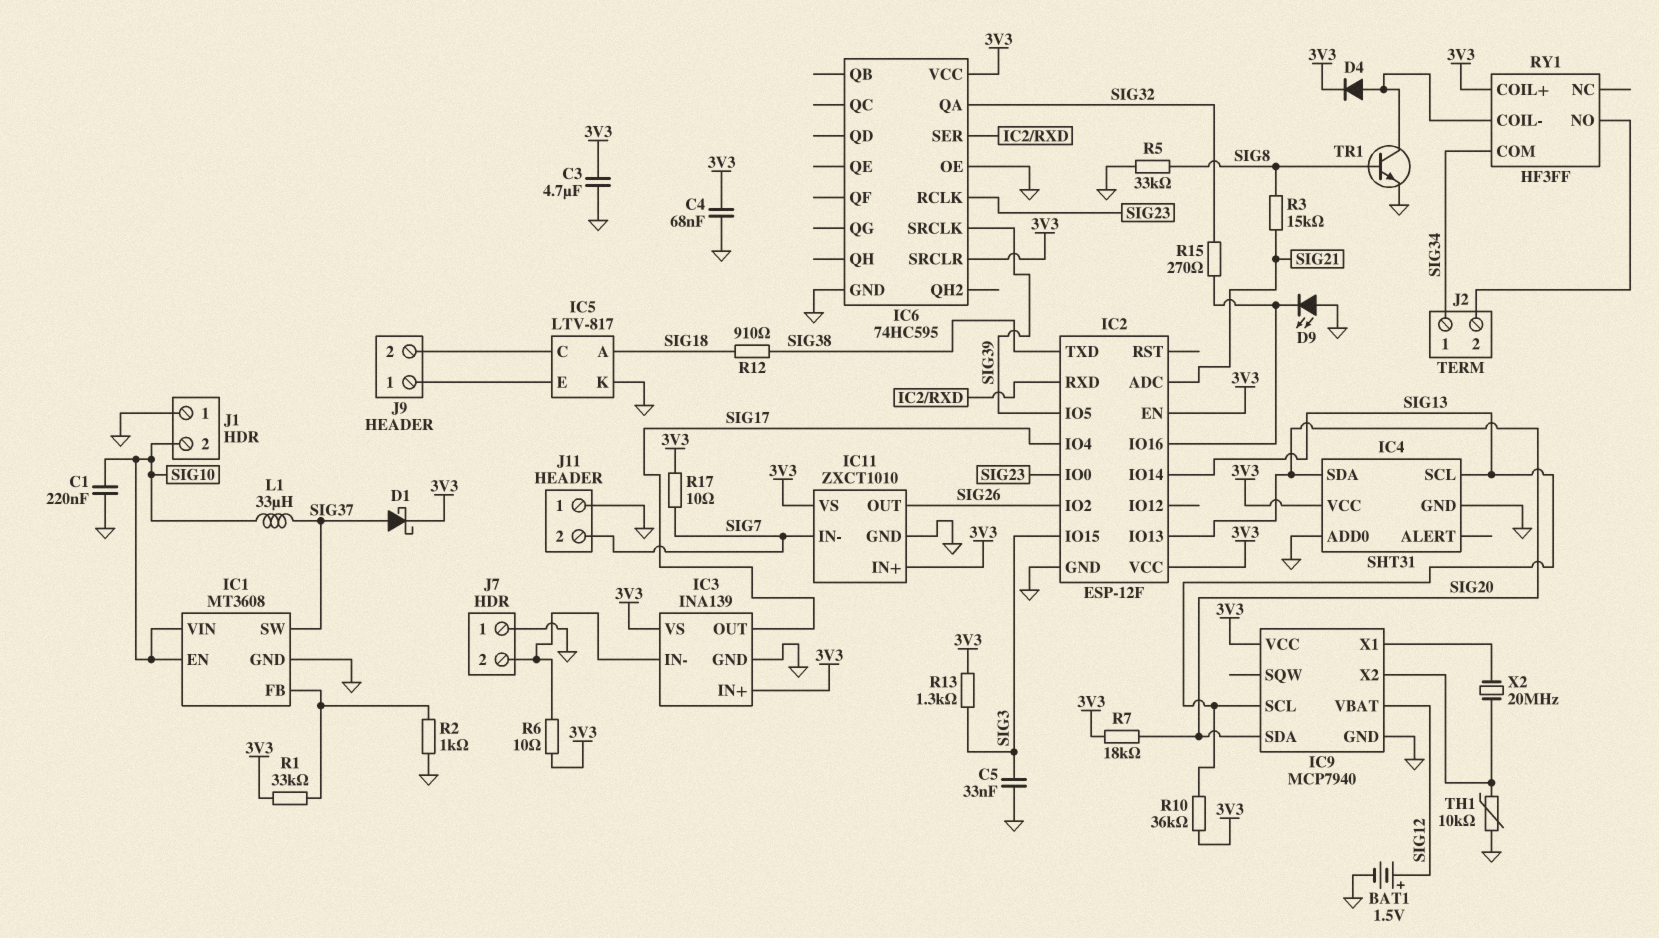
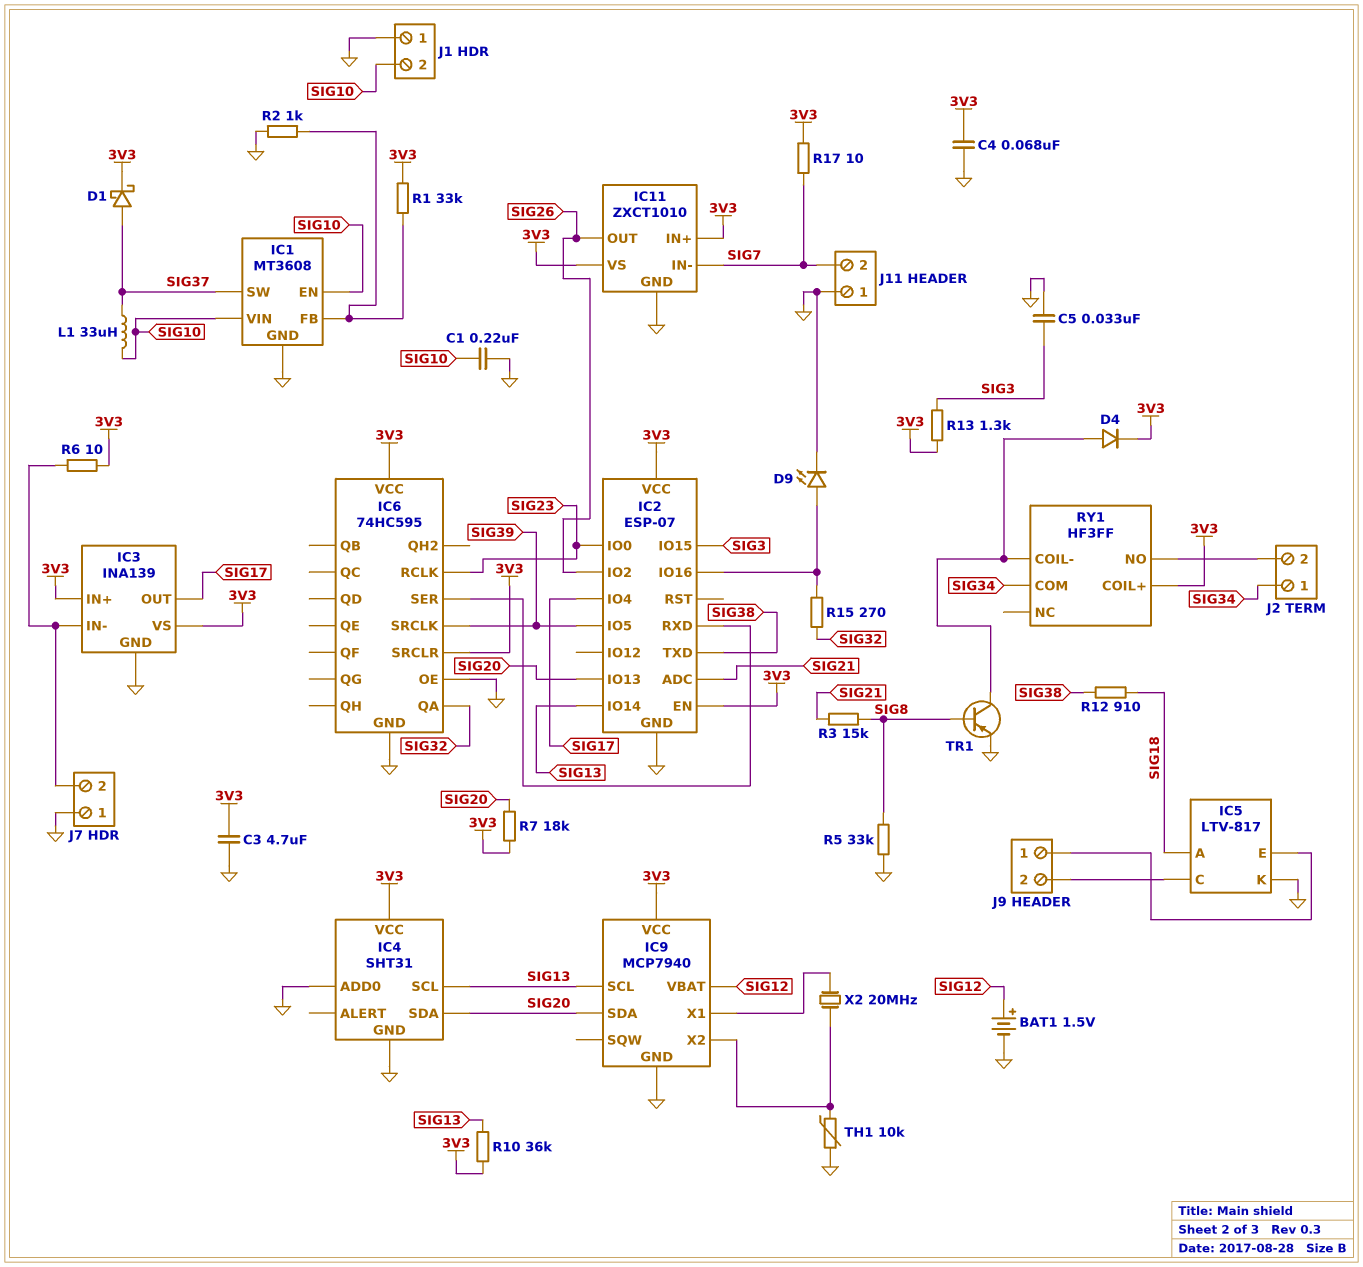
D9: LED (A GND, K IC2/IO16) -> LED (A IC2/IO16, K GND)
IC2: ESP-12F -> ESP-07
TR1: NPN (B SIG8, C RY1/COIL-, E GND) -> PNP (B SIG8, C RY1/COIL-, E GND)

